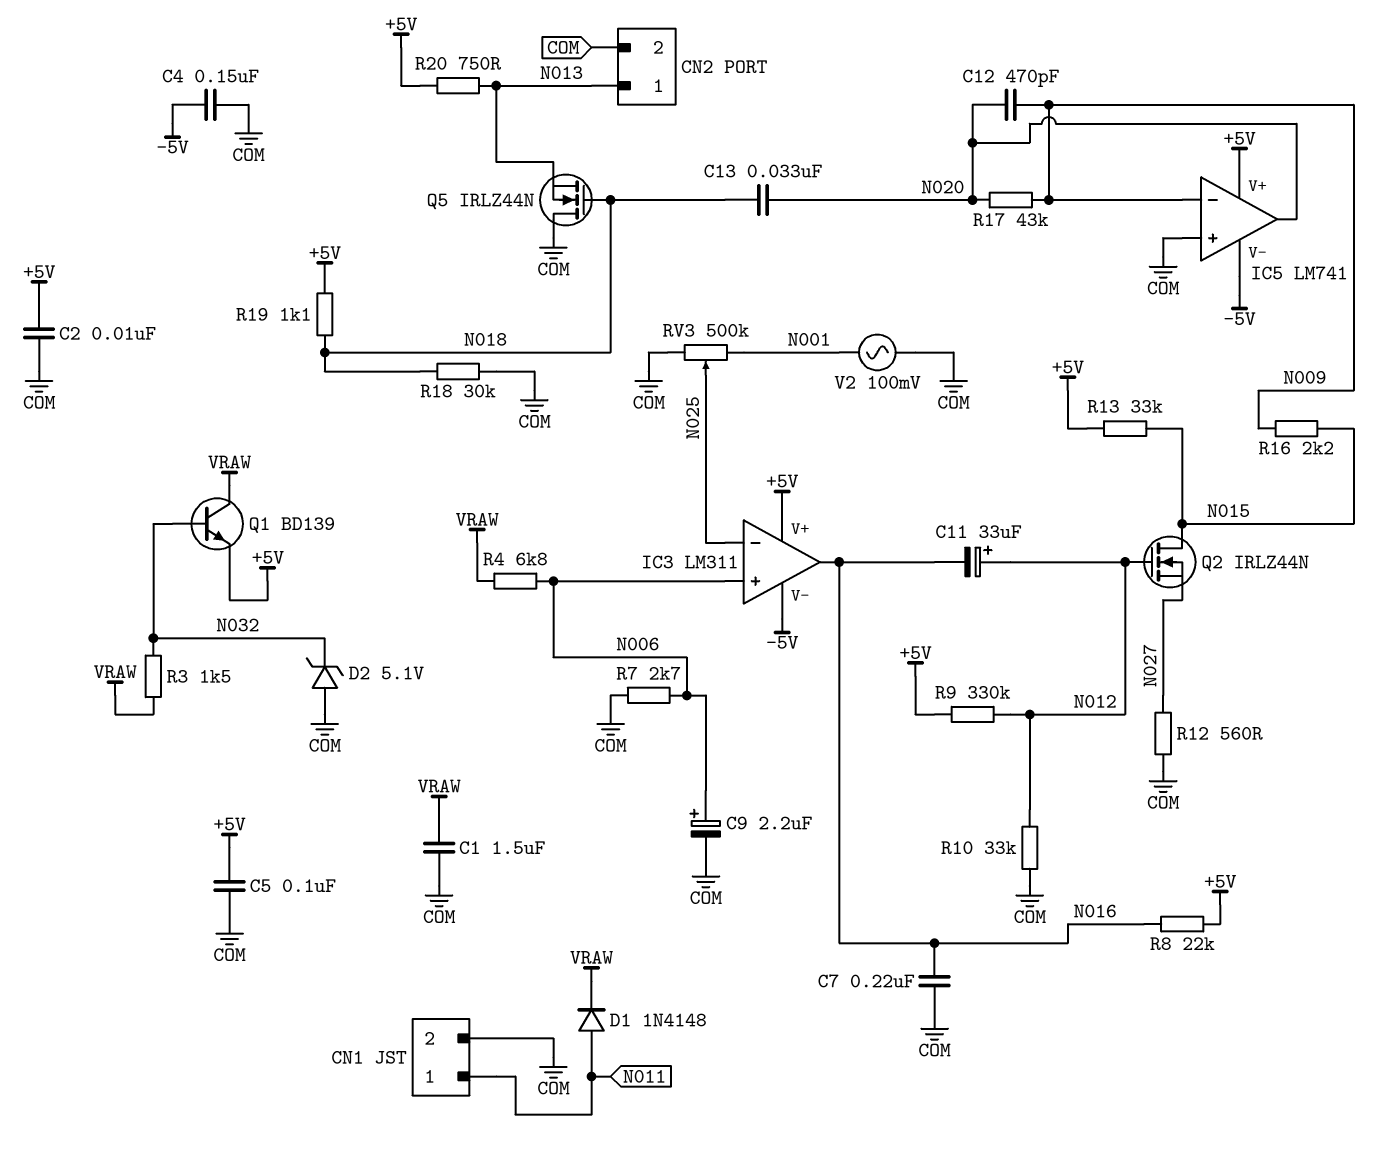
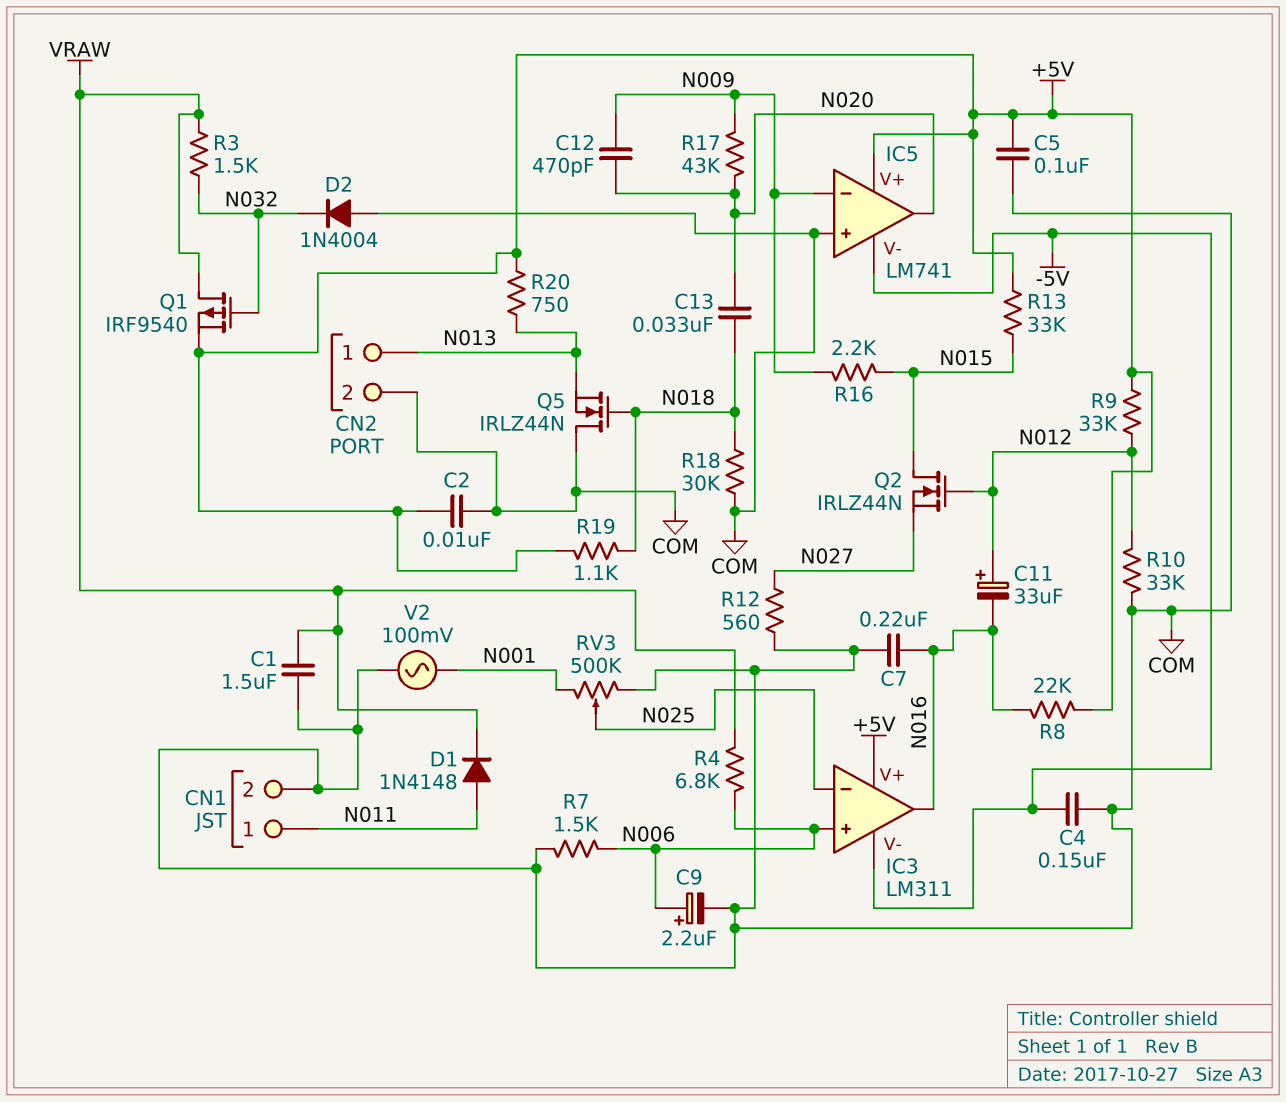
D2: zener 5.1V (A COM, K N032) -> diode 1N4004 (A COM, K N032)
Q1: NPN BD139 (B N032, C VRAW, E +5V) -> PMOS IRF9540 (G N032, D VRAW, S +5V)
R7: 2.7k (COM, N006) -> 1.5k (COM, N006)
R9: 330k (+5V, N012) -> 33k (+5V, N012)

